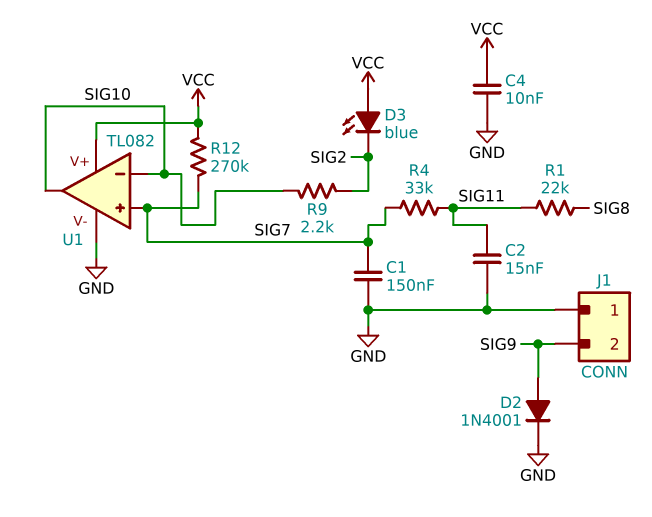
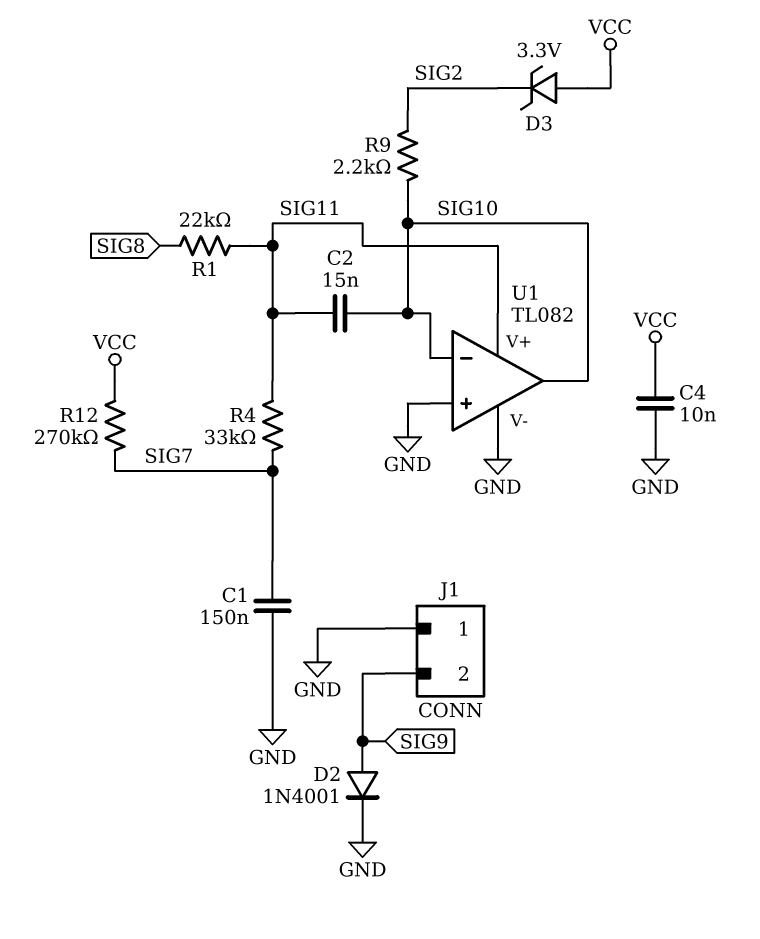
C2: 15nF (GND, SIG11) -> 15nF (SIG10, SIG11)
D3: LED blue (A VCC, K SIG2) -> zener 3.3V (A VCC, K SIG2)
U1 pin V+: VCC -> SIG11
U1 pin in+: SIG7 -> GND

